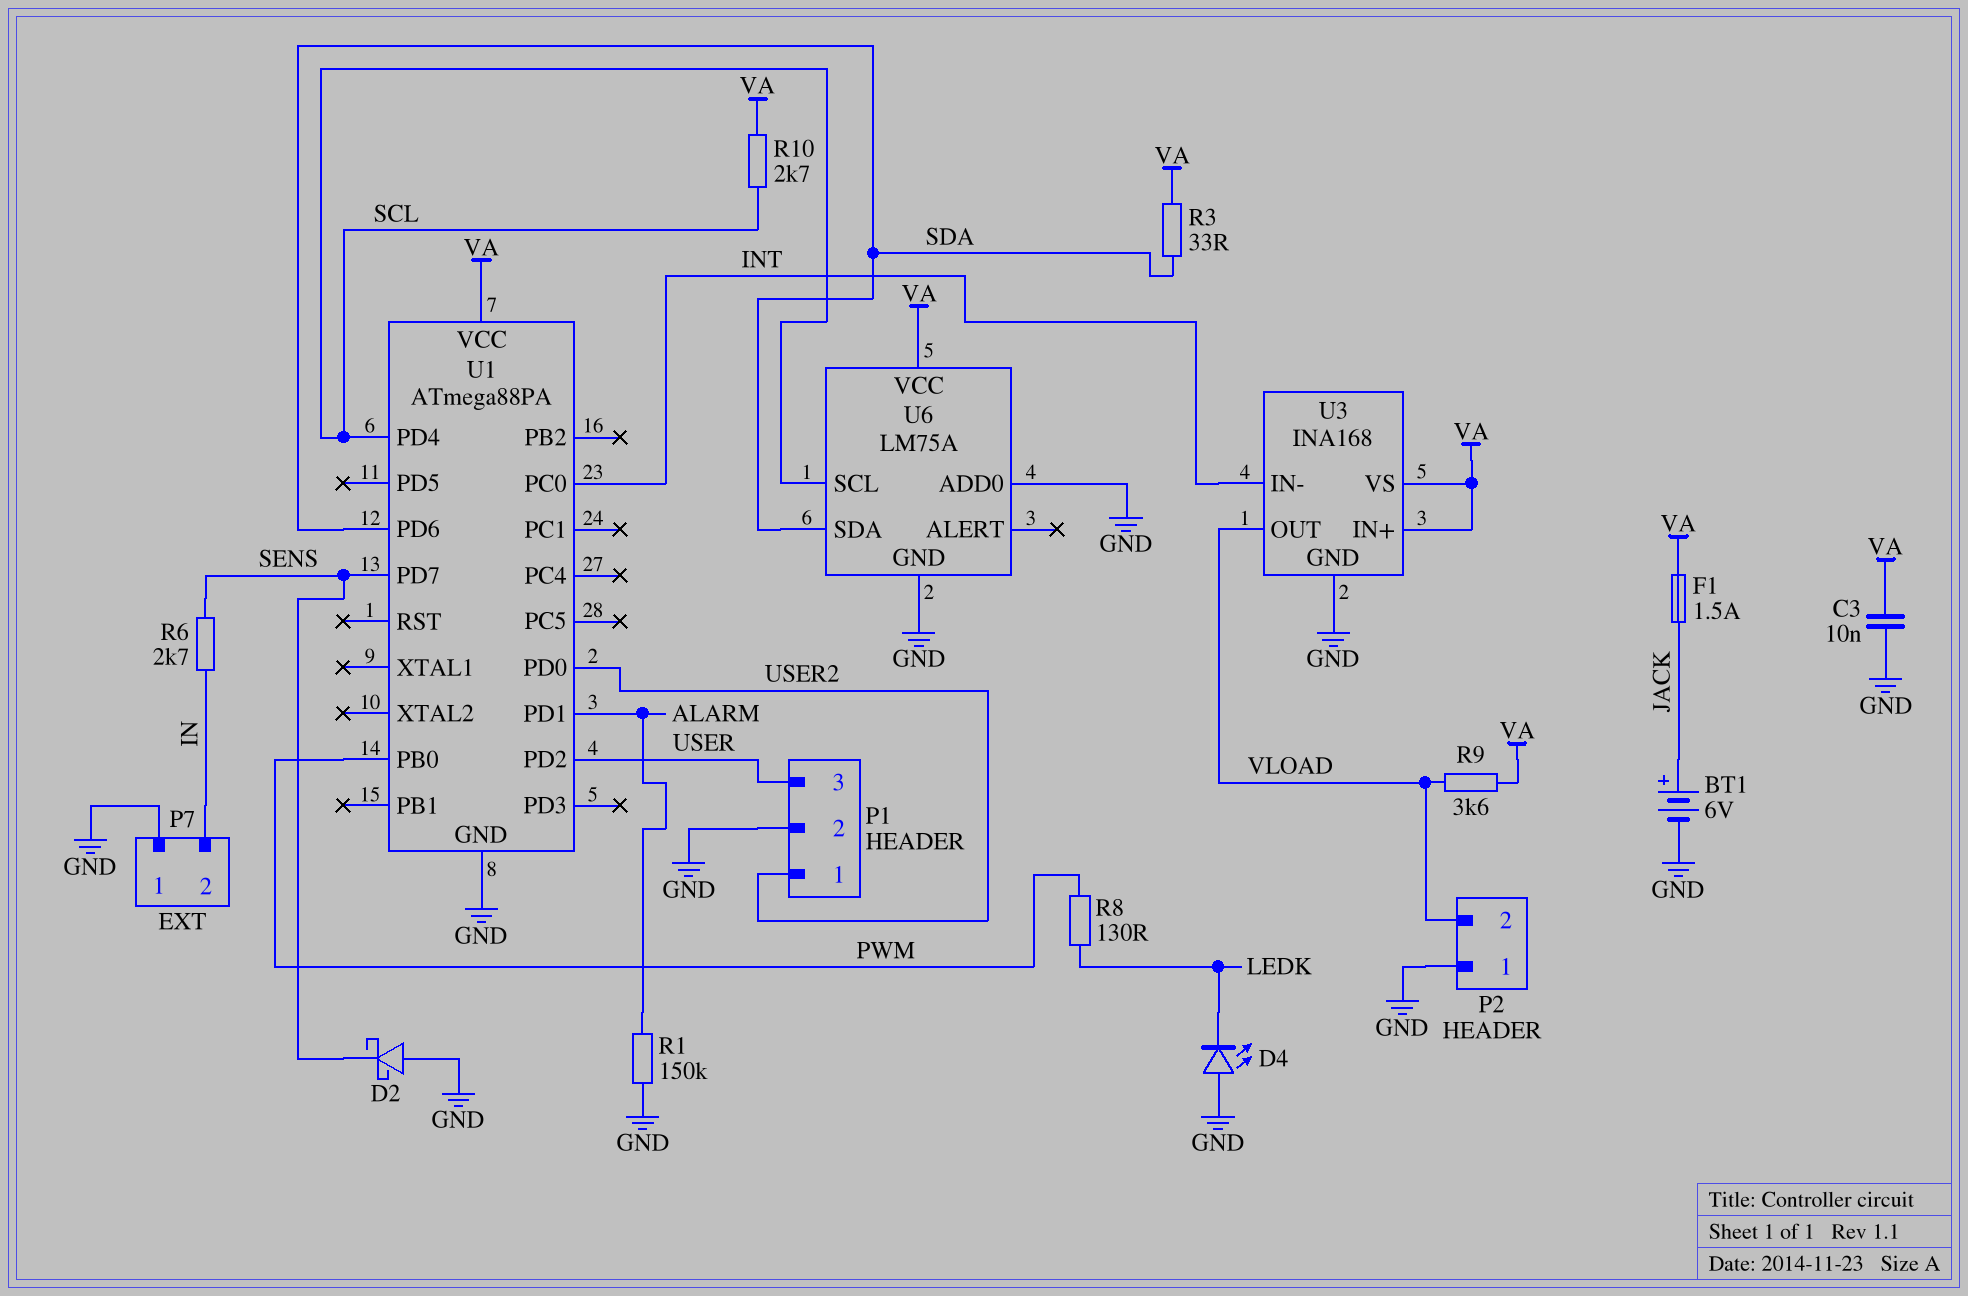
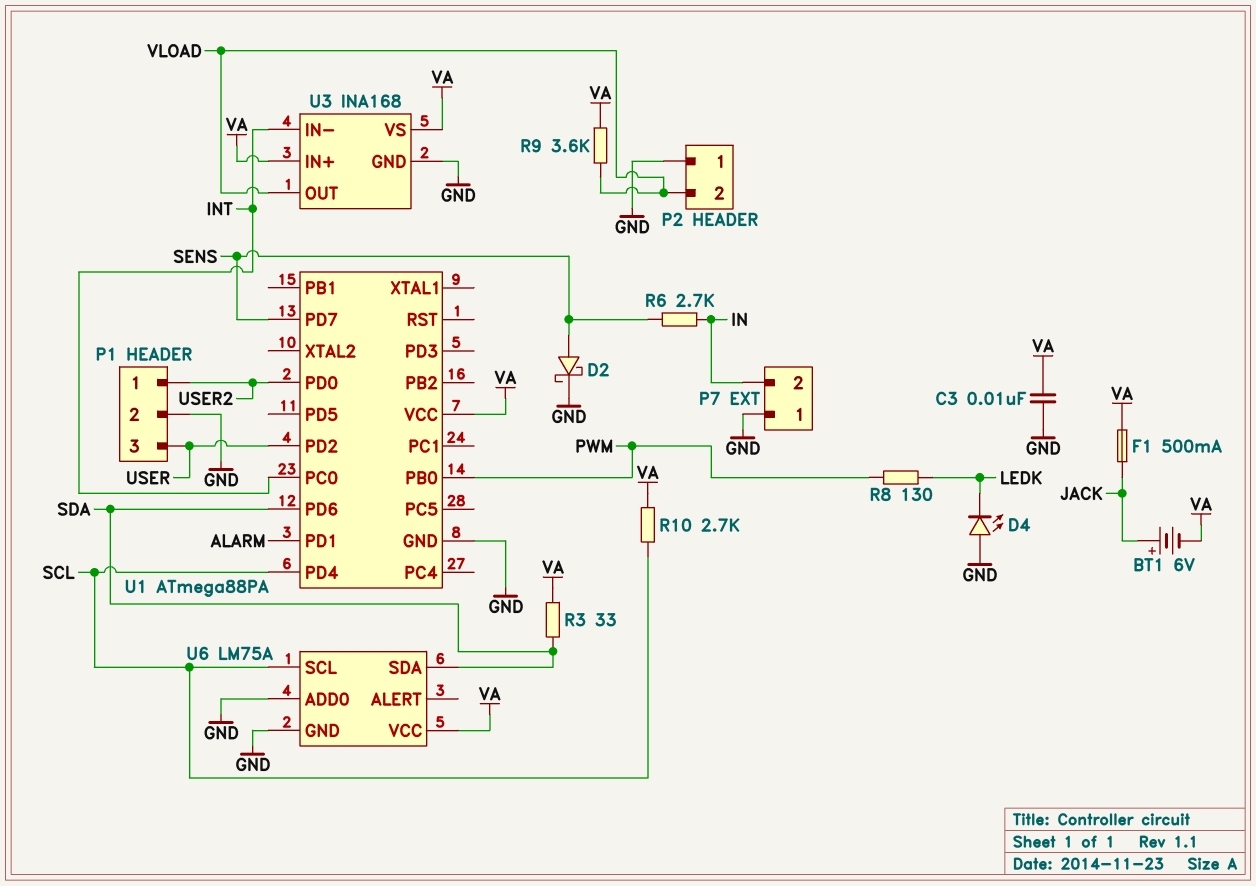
BT1: 6V (plus JACK, minus GND) -> 6V (plus JACK, minus VA)
D2: schottky (A GND, K SENS) -> schottky (A SENS, K GND)
F1: 1.5A (JACK, VA) -> 500mA (JACK, VA)
R1: 150k (ALARM, GND) -> none

